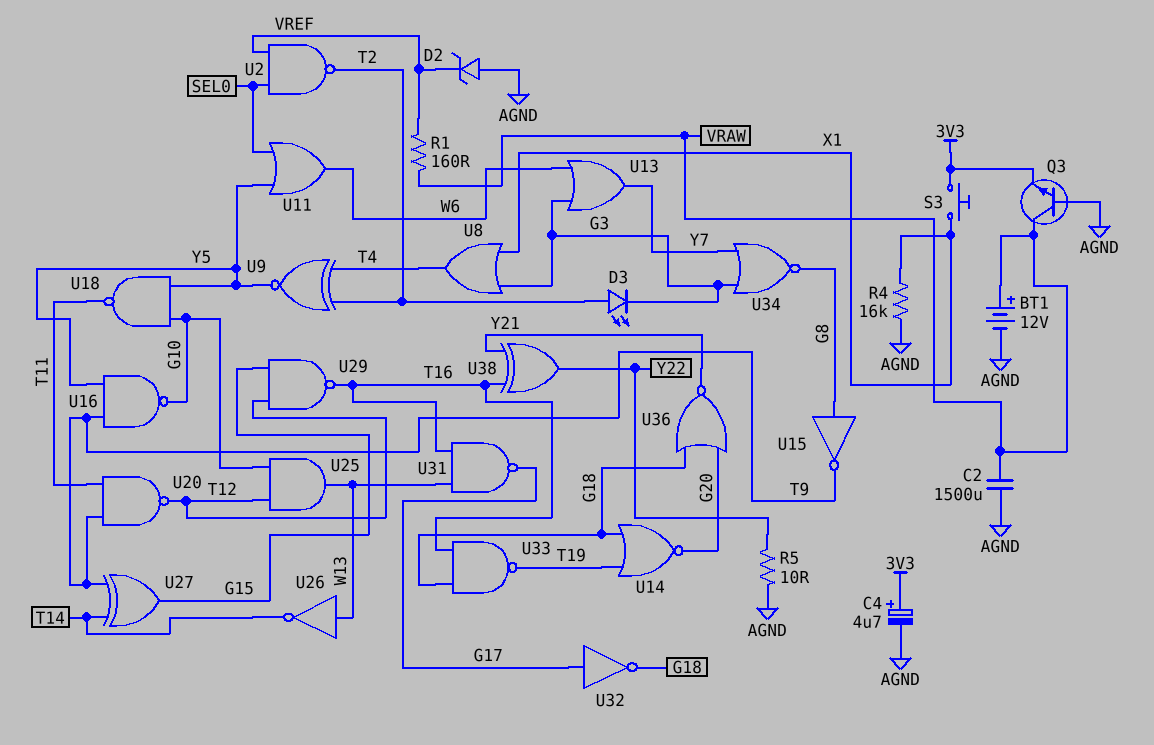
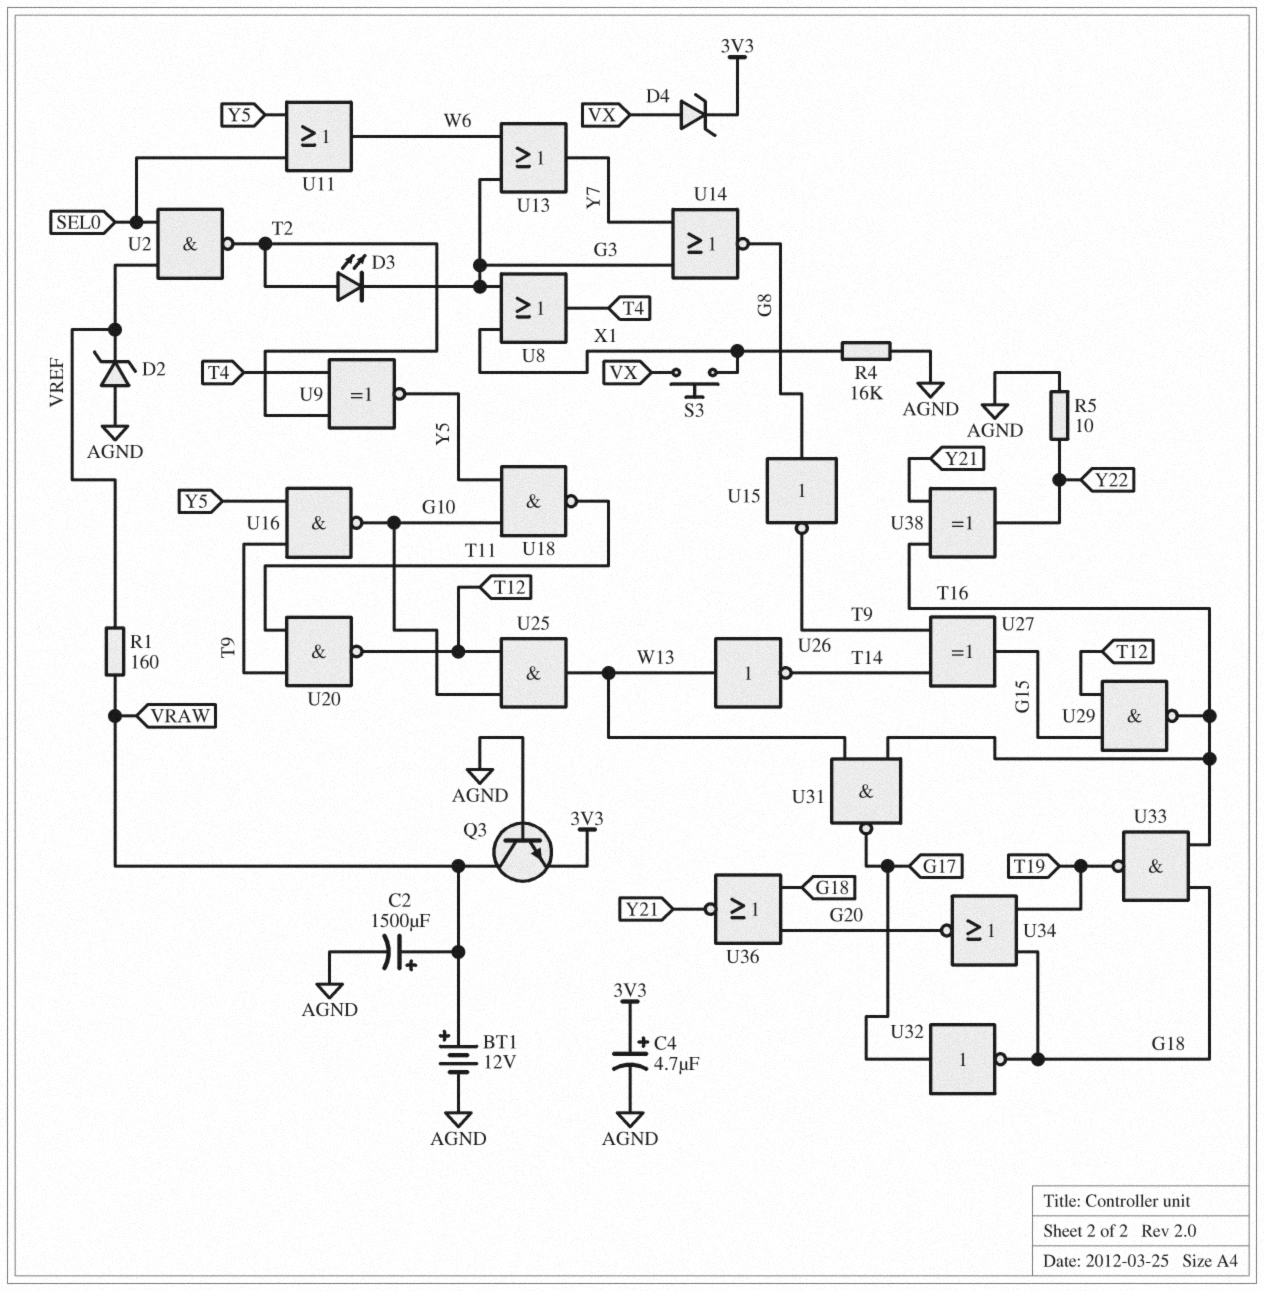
C2: 1500uF (AGND, VRAW) -> 1500uF (plus VRAW, minus AGND)
D4: none -> zener (A VX, K 3V3)
S3: button (3V3, X1) -> button (VX, X1)
U14: NOR (in G18, in T19, out G20) -> NOR (in G3, in Y7, out G8)
U34: NOR (in G3, in Y7, out G8) -> NOR (in G18, in T19, out G20)

